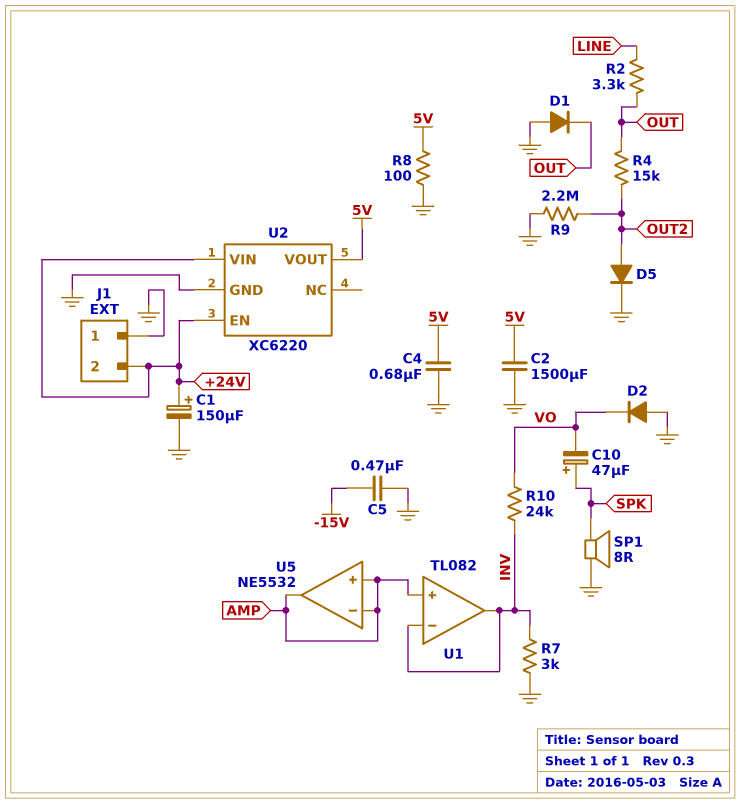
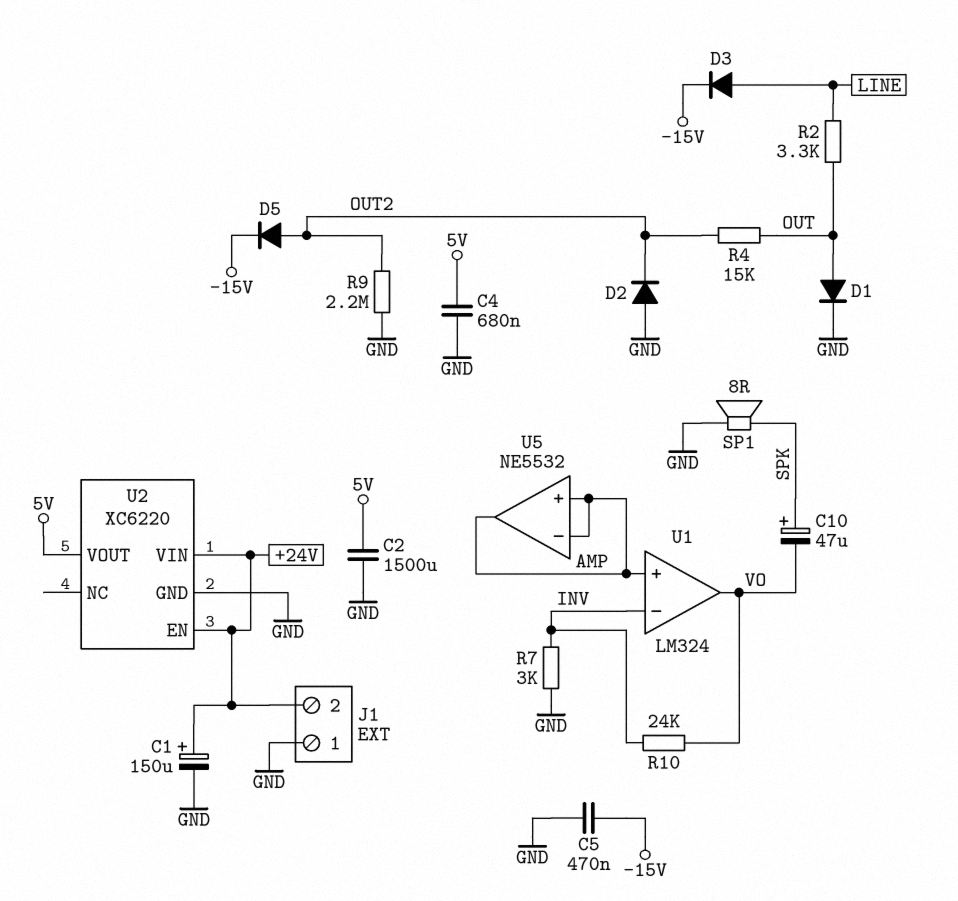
D1: diode (A GND, K OUT) -> diode (A OUT, K GND)
D2: diode (A GND, K VO) -> diode (A GND, K OUT2)
D3: none -> diode (A LINE, K -15V)
D5: diode (A OUT2, K GND) -> diode (A OUT2, K -15V)
R8: 100 (5V, GND) -> none
U1: TL082 -> LM324
U1 pin out: INV -> VO

